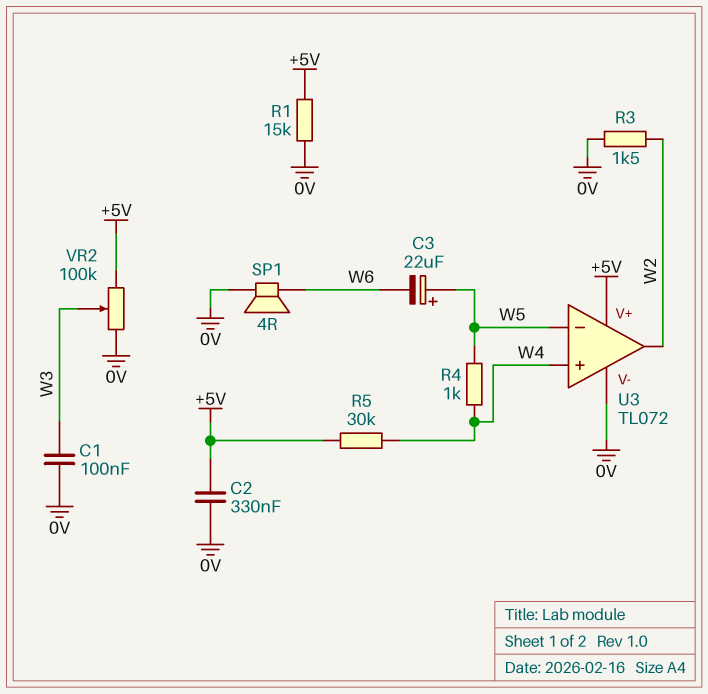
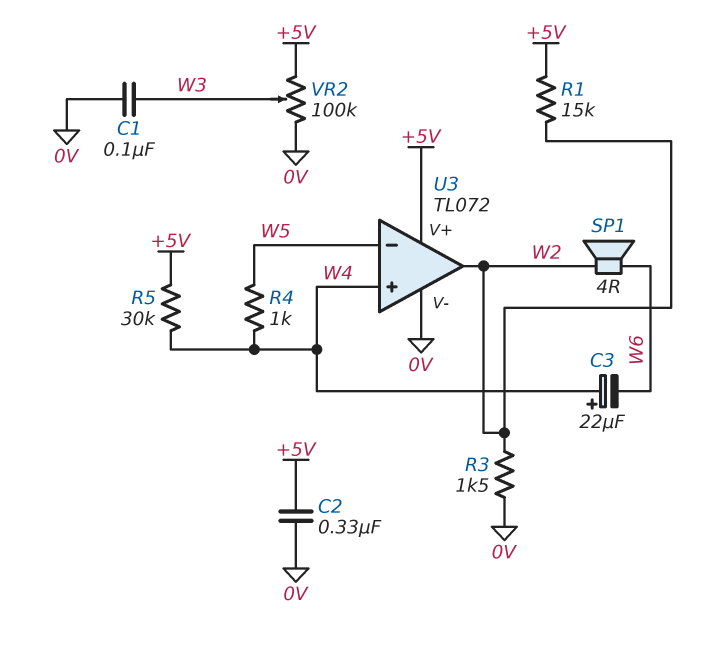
C3: 22uF (plus W5, minus W6) -> 22uF (plus W4, minus W6)
R1: 15k (+5V, 0V) -> 15k (+5V, W2)
SP1: speaker 4R (0V, W6) -> speaker 4R (W2, W6)

